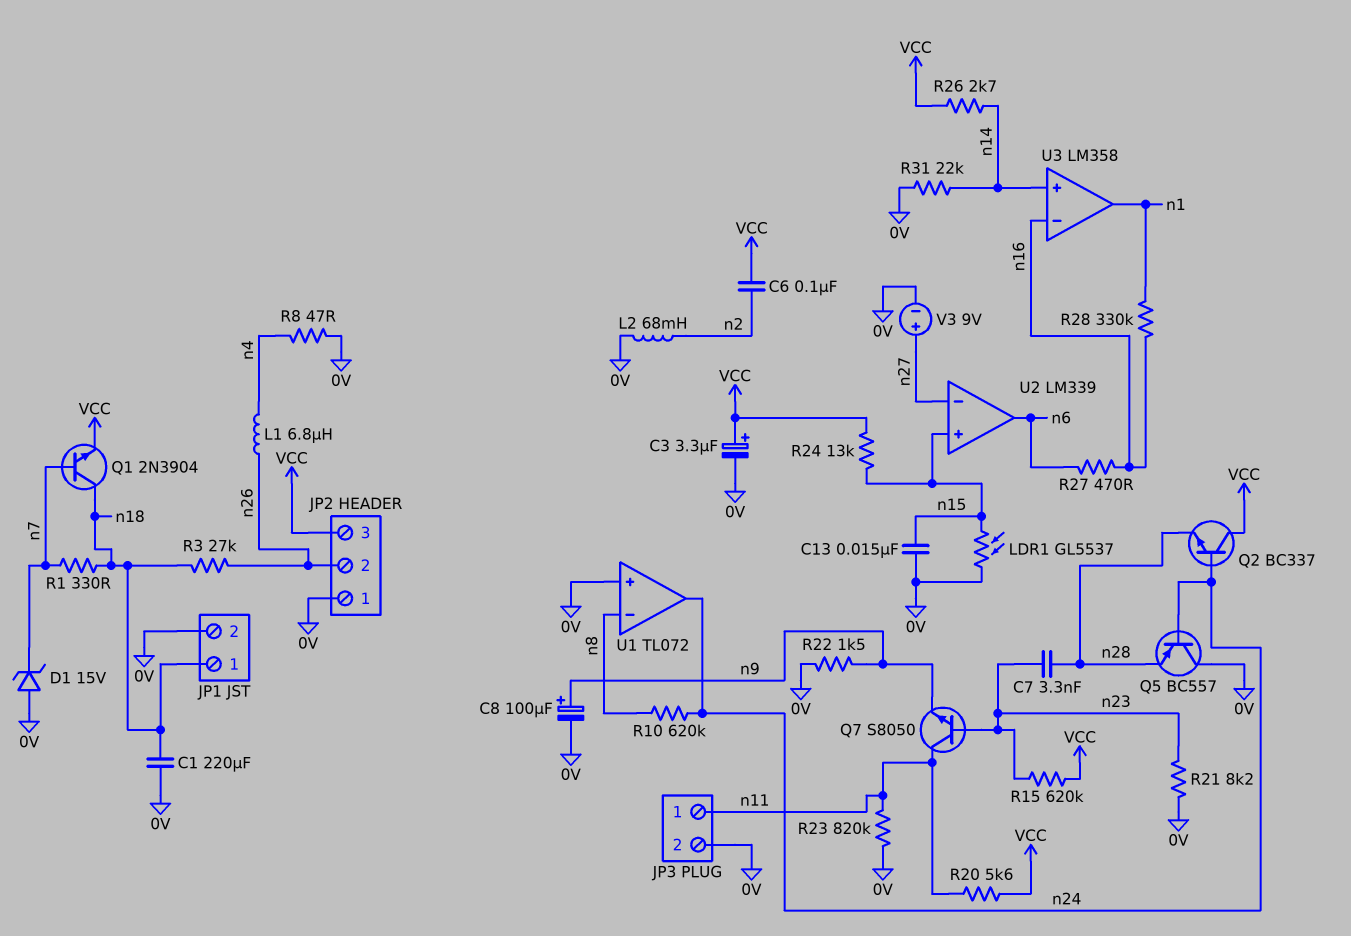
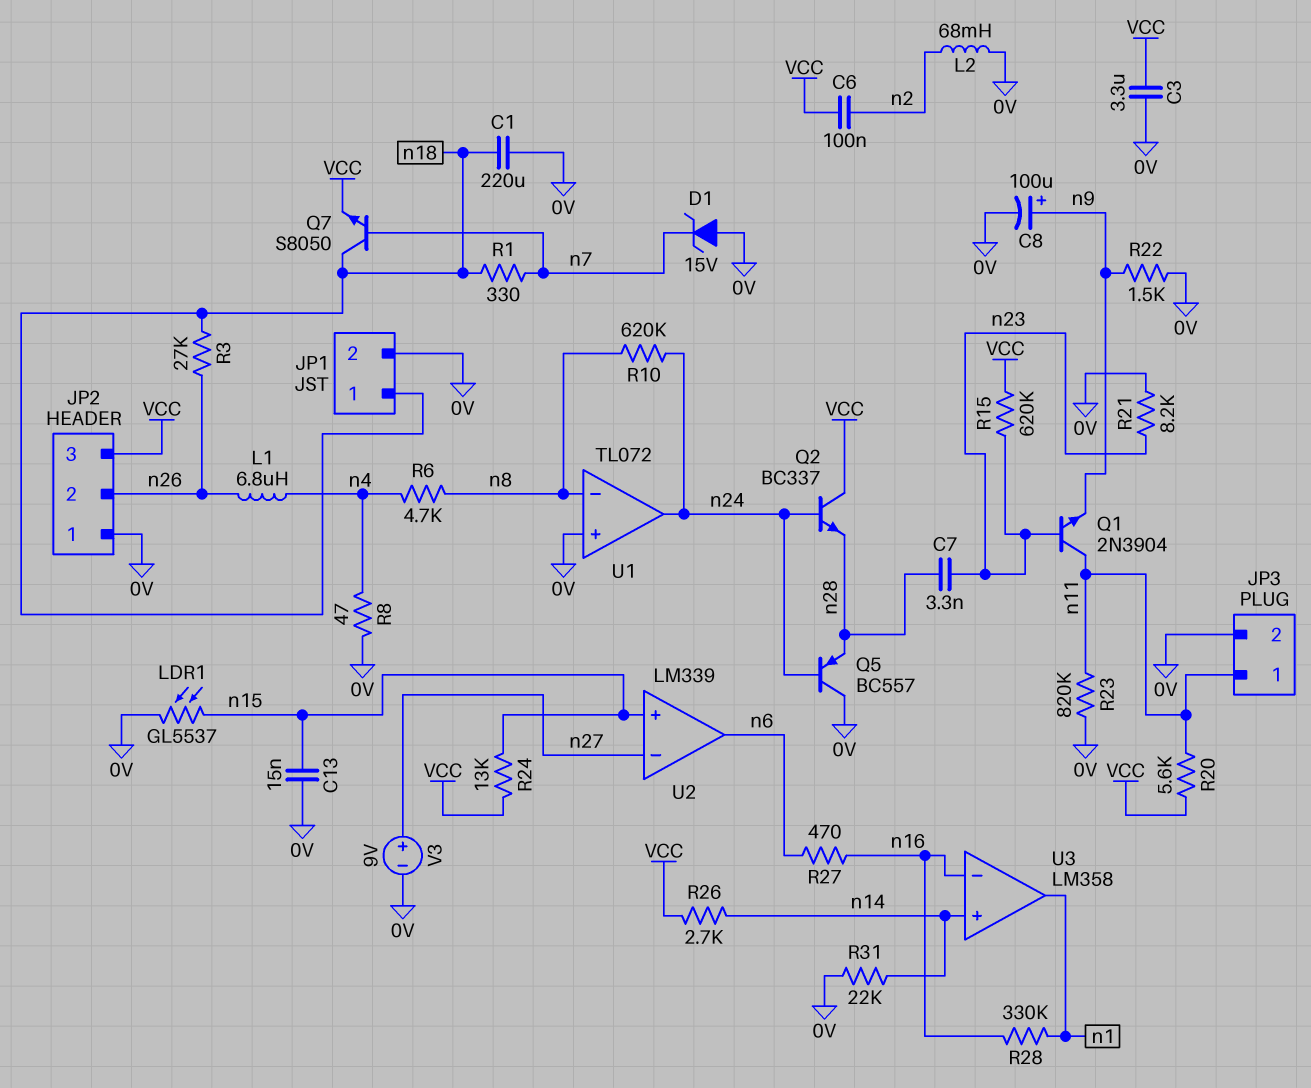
C3: 3.3uF (plus VCC, minus 0V) -> 3.3uF (0V, VCC)
Q1: NPN 2N3904 (B n7, C n18, E VCC) -> NPN 2N3904 (B n23, C n11, E n9)
Q7: NPN S8050 (B n23, C n11, E n9) -> NPN S8050 (B n7, C n18, E VCC)
R6: none -> 4.7k (n4, n8)

